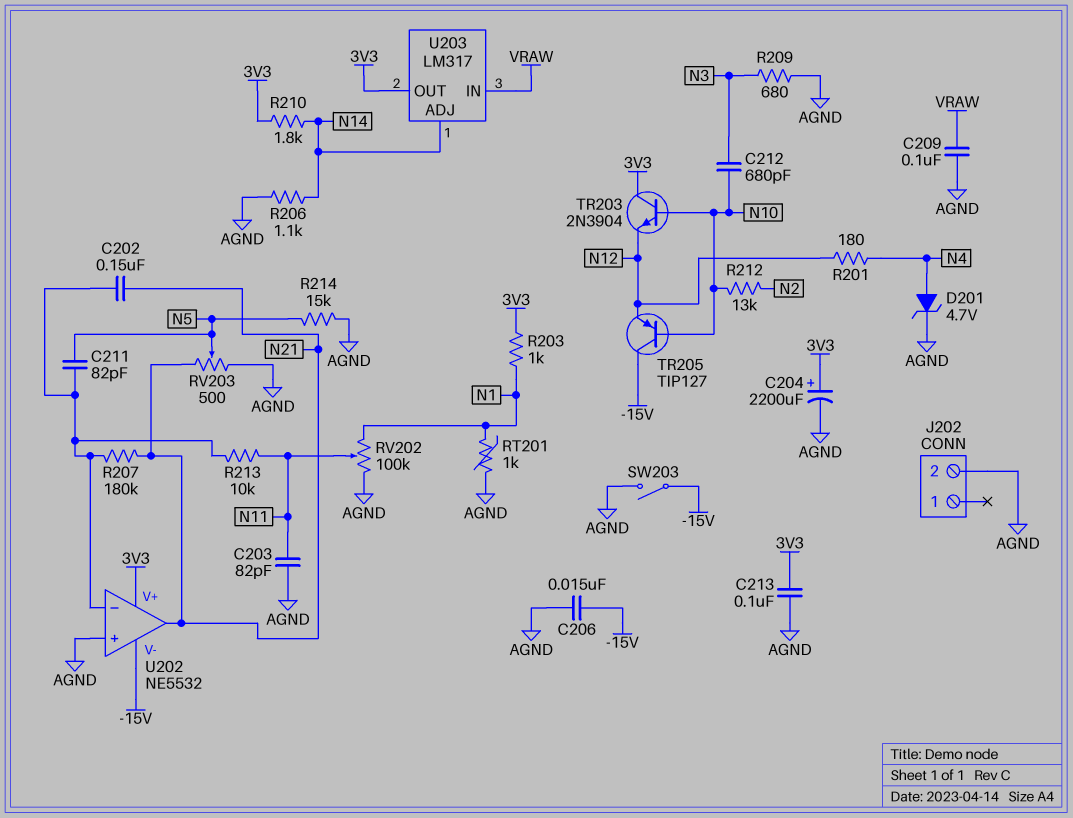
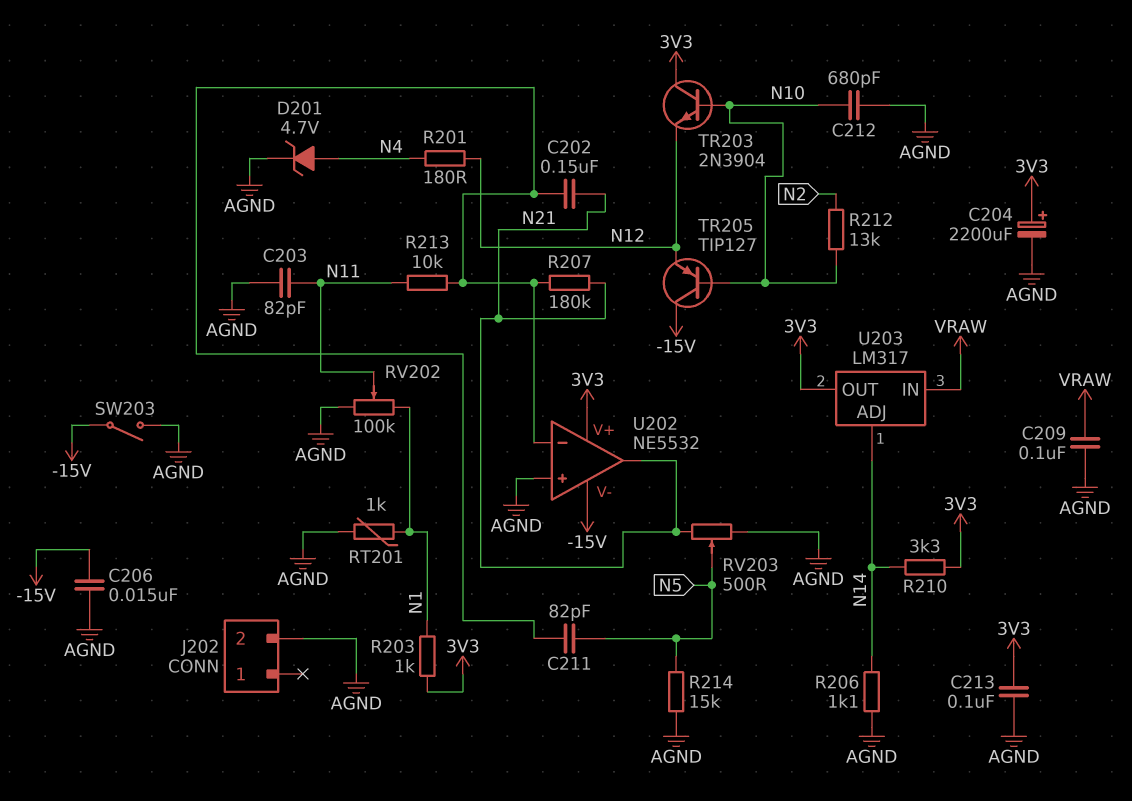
C212: 680pF (N3, N10) -> 680pF (AGND, N10)
R209: 680 (AGND, N3) -> none
R210: 1.8k (3V3, N14) -> 3.3k (3V3, N14)

